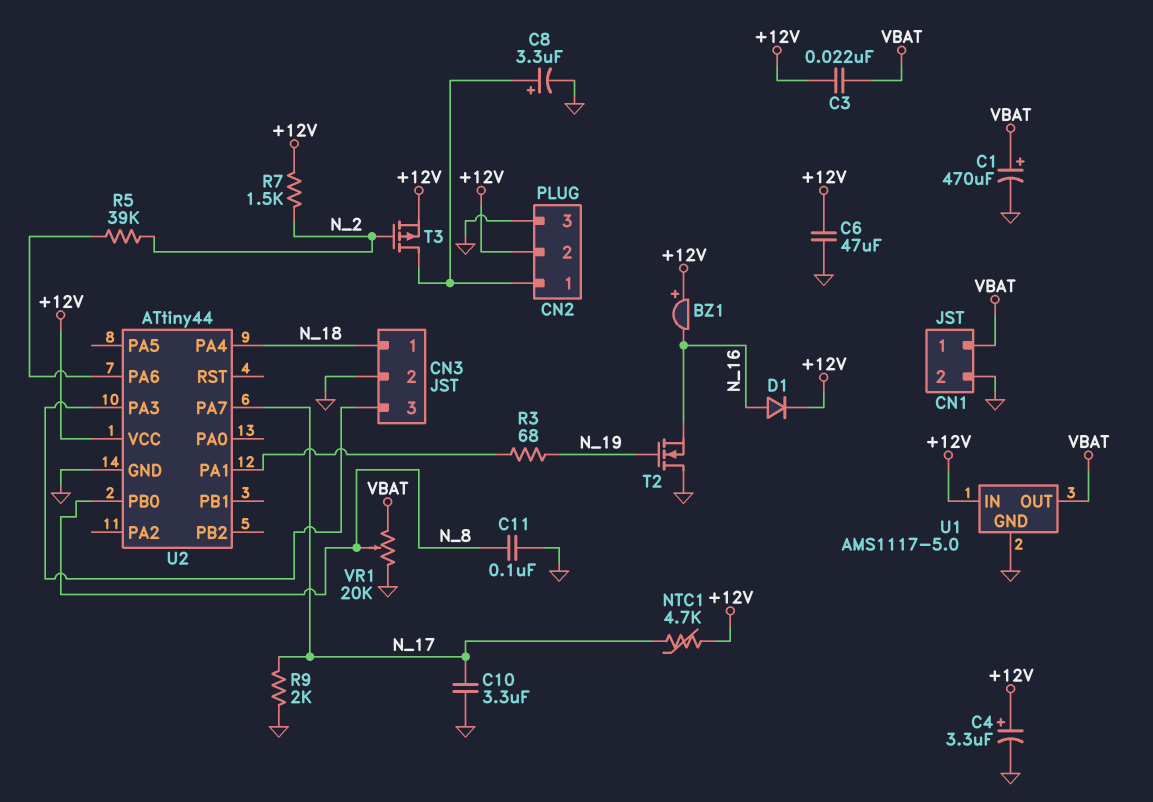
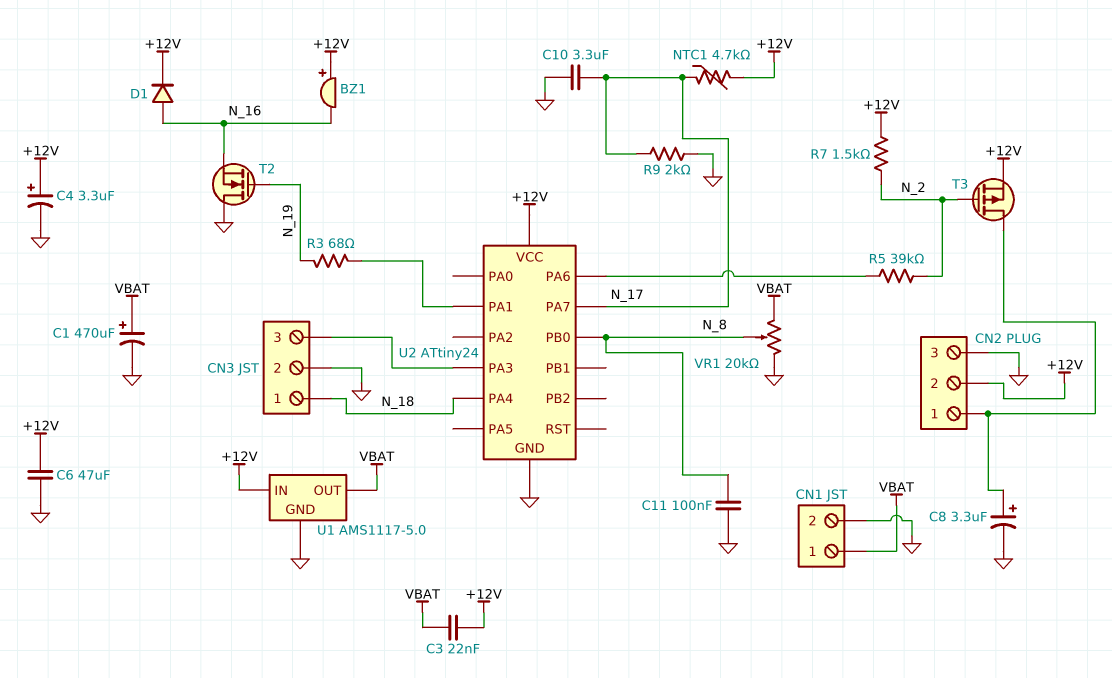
U2: ATtiny44 -> ATtiny24

